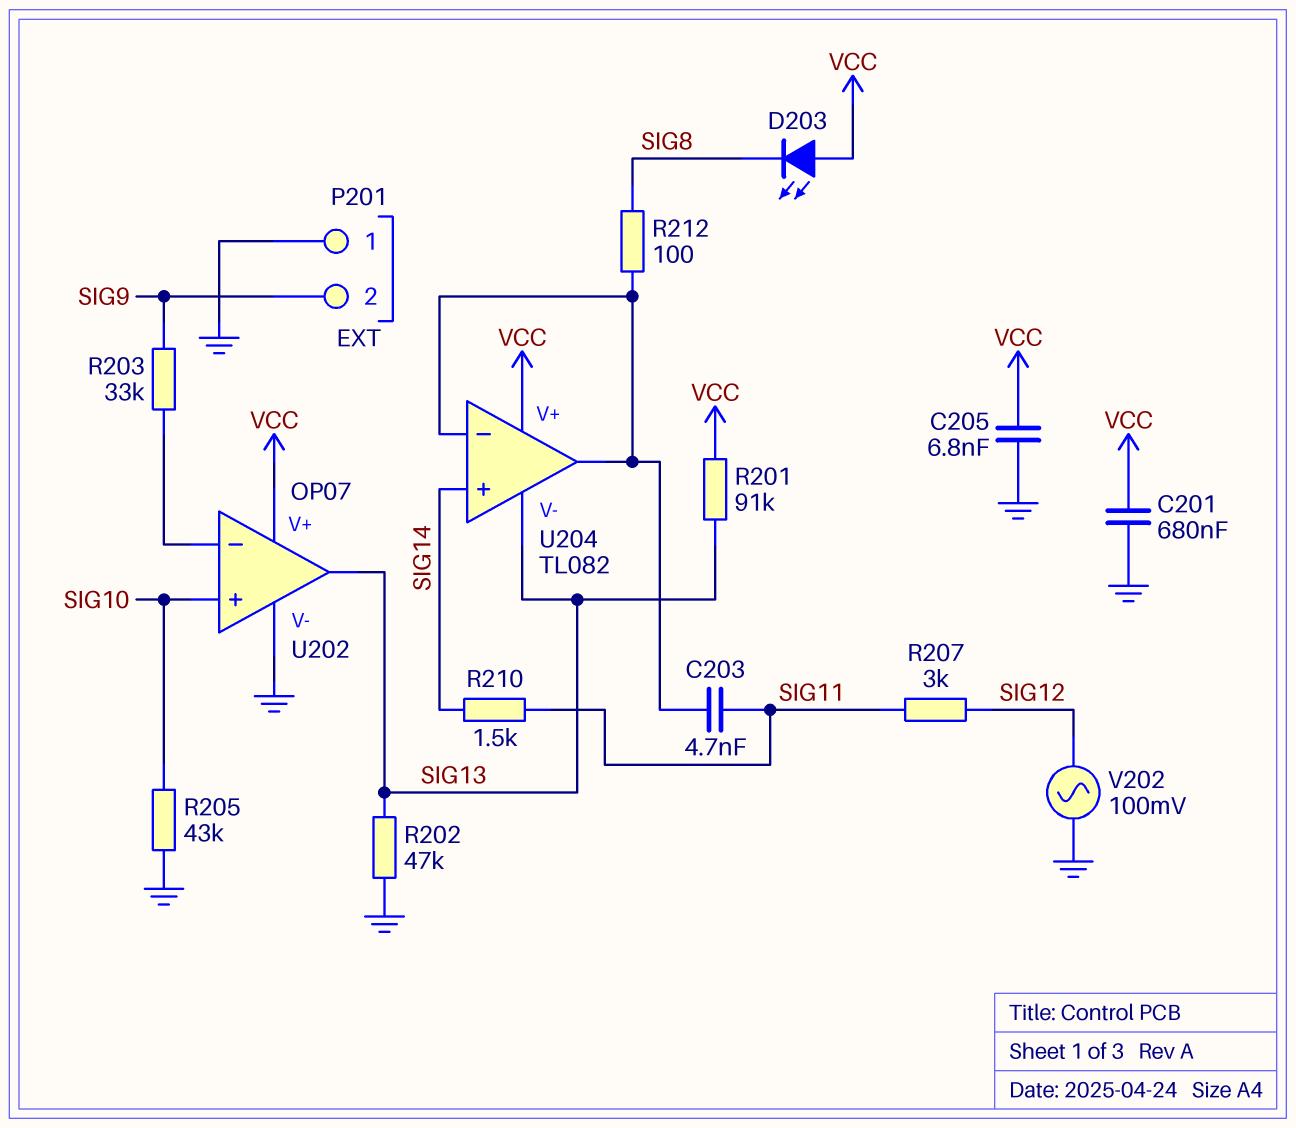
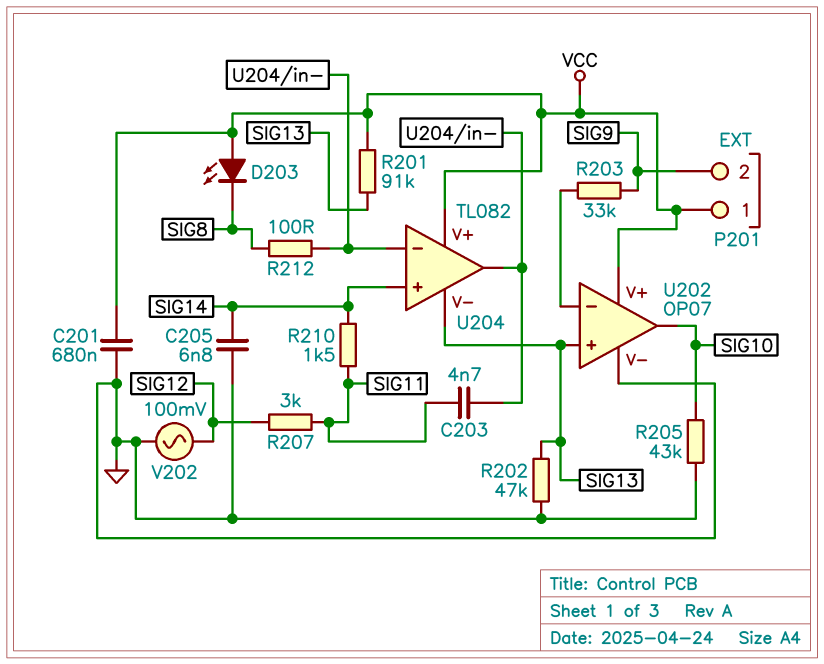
C205: 6.8nF (GND, VCC) -> 6.8nF (GND, SIG14)
P201 pin 1: GND -> VCC
U202 pin in+: SIG10 -> SIG13
U202 pin out: SIG13 -> SIG10

